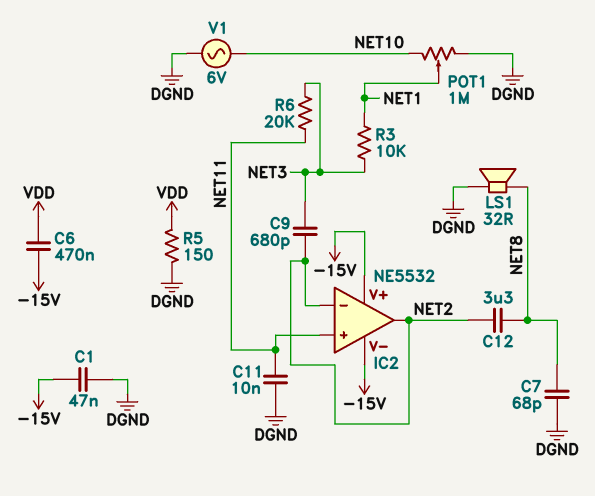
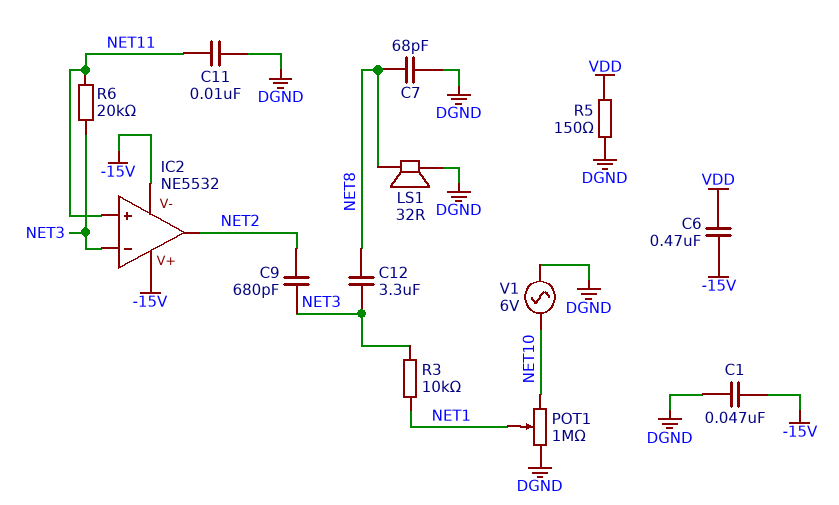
C12: 3.3uF (NET2, NET8) -> 3.3uF (NET3, NET8)
IC2 pin in-: NET2 -> NET3

